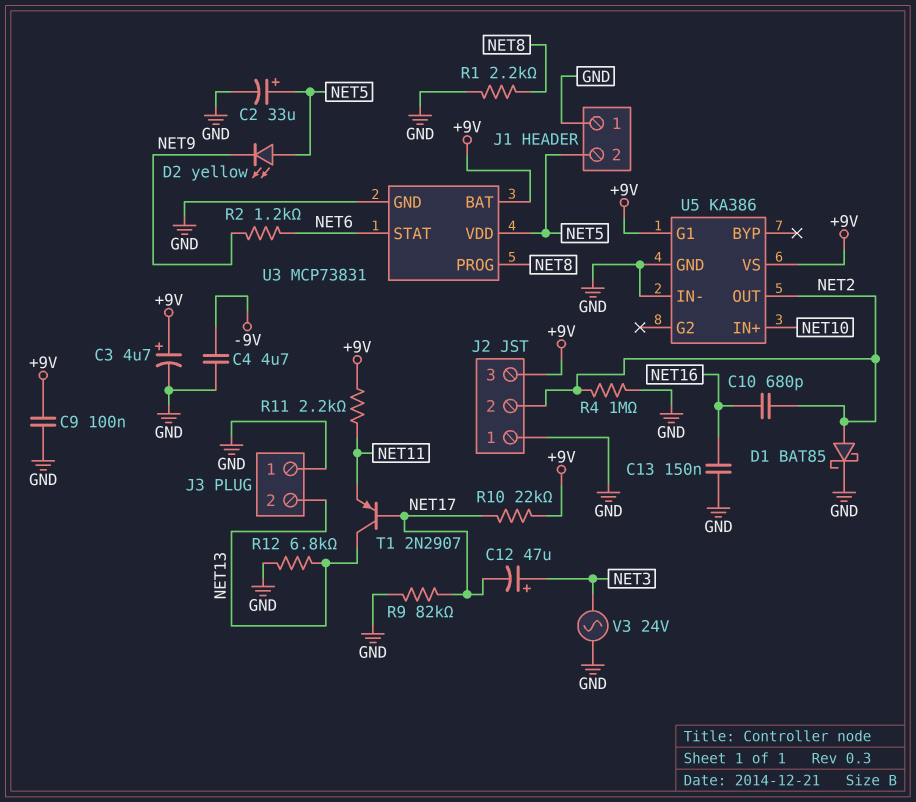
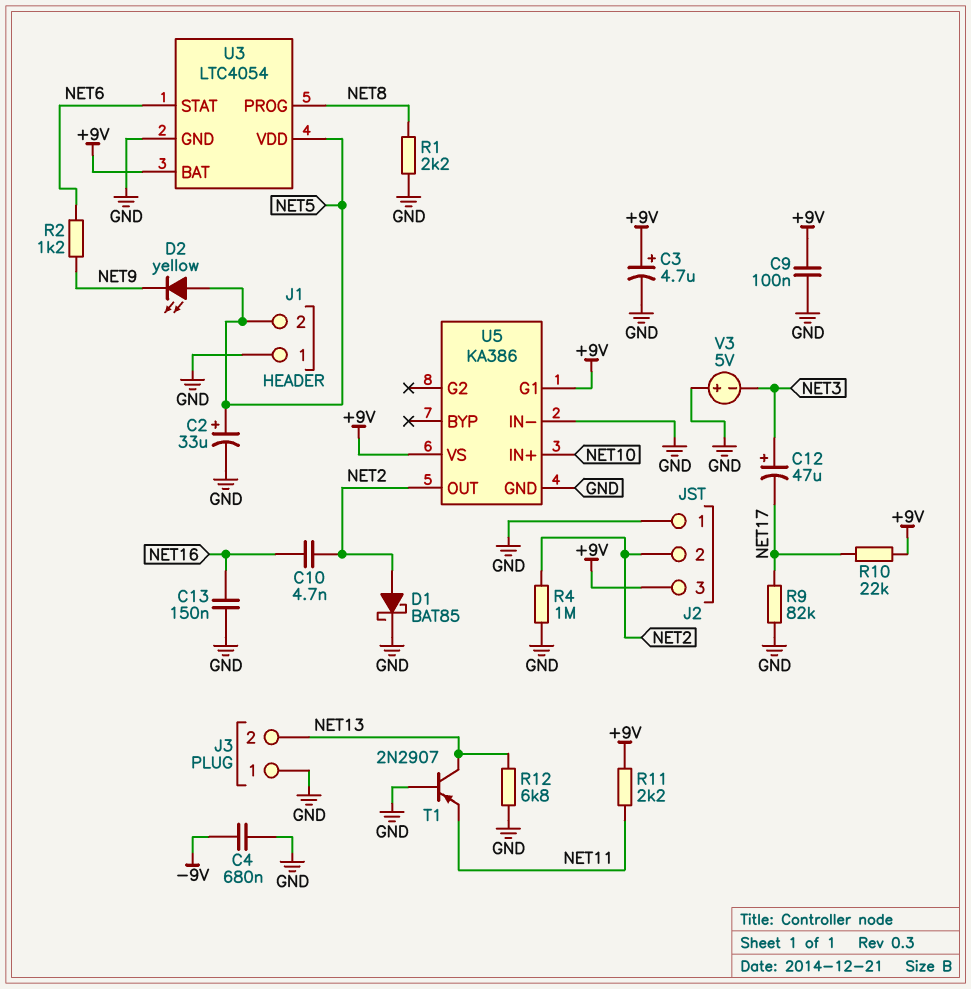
C4: 4.7uF (-9V, GND) -> 680nF (-9V, GND)
C10: 680pF (NET2, NET16) -> 4.7nF (NET2, NET16)
T1: PNP 2N2907 (B NET17, C NET13, E NET11) -> PNP 2N2907 (B GND, C NET13, E NET11)
U3: MCP73831 -> LTC4054
V3: AC 24V (GND, NET3) -> 5V (plus GND, minus NET3)

